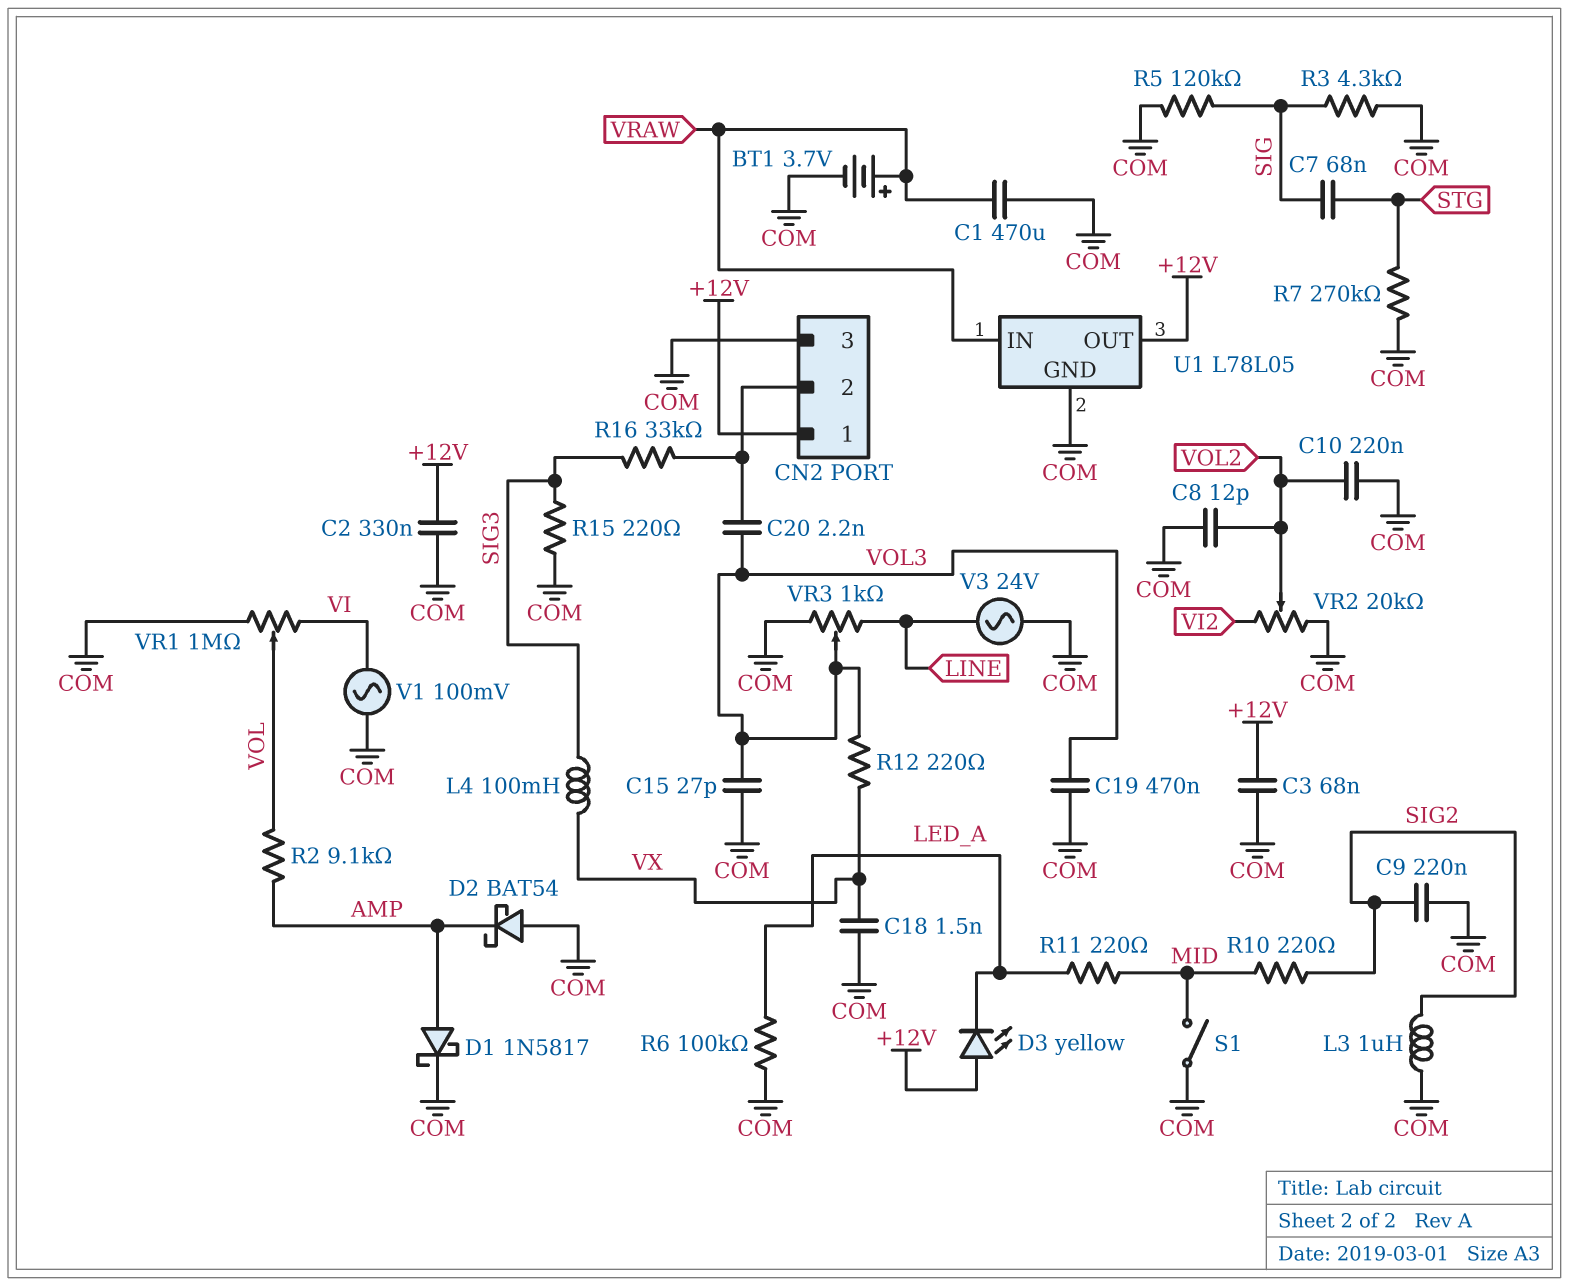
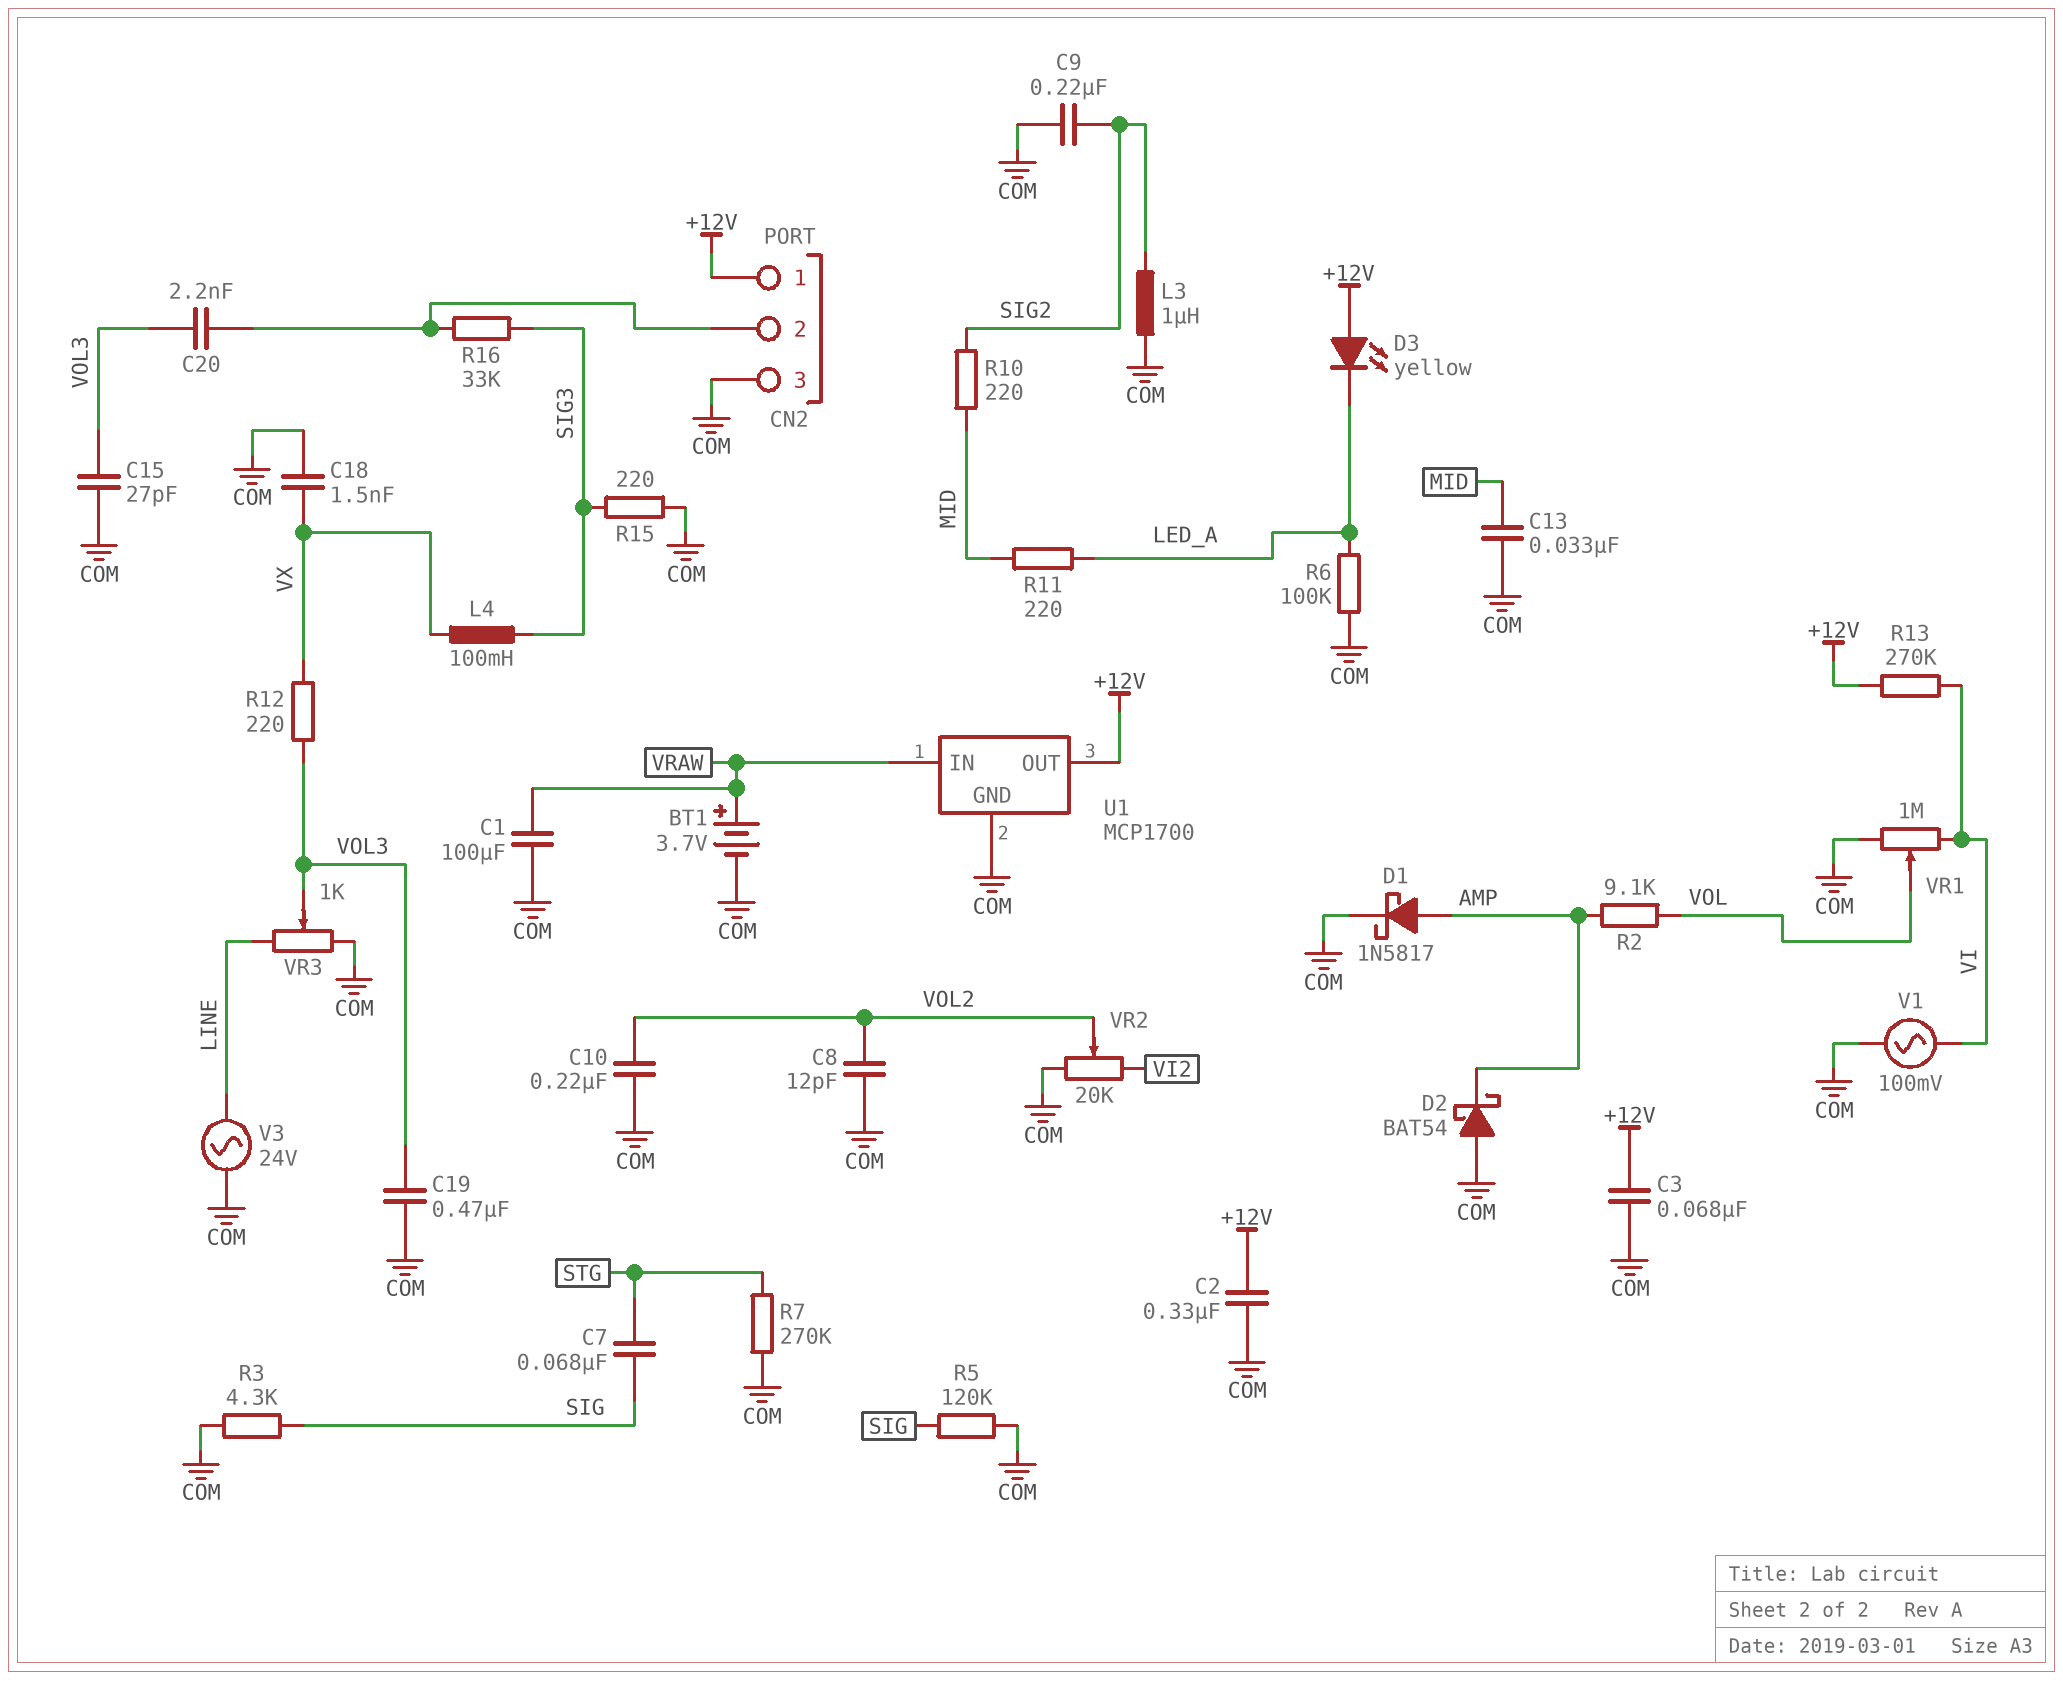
C1: 470uF (COM, VRAW) -> 100uF (COM, VRAW)
C13: none -> 33nF (COM, MID)
R13: none -> 270k (+12V, VI)
S1: switch (COM, MID) -> none
U1: L78L05 -> MCP1700

